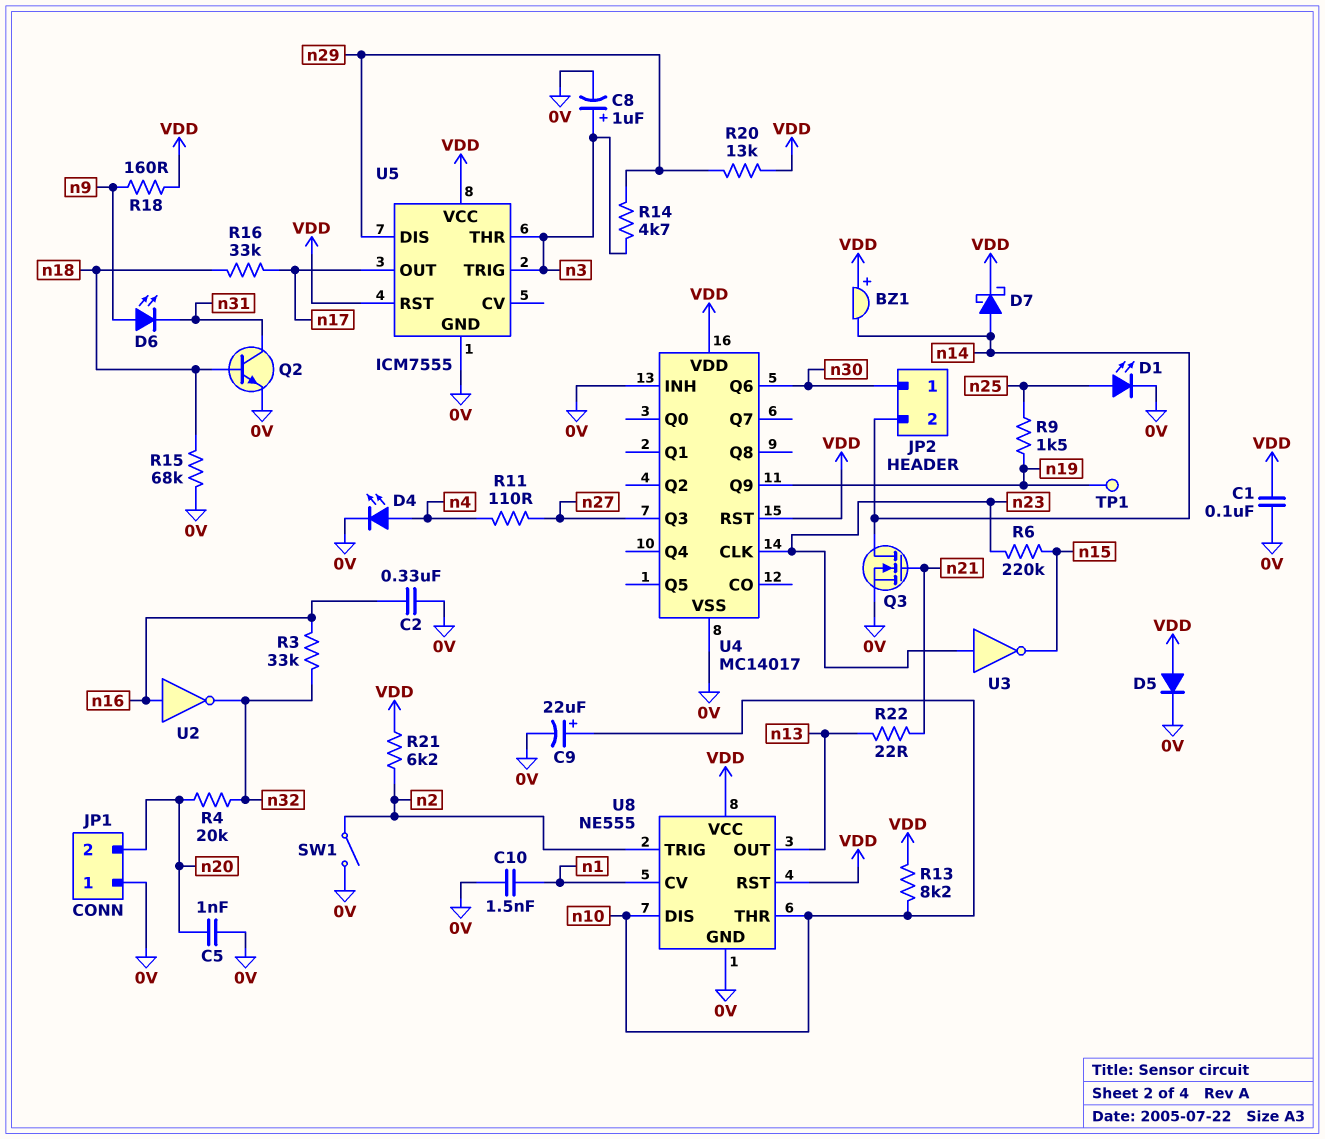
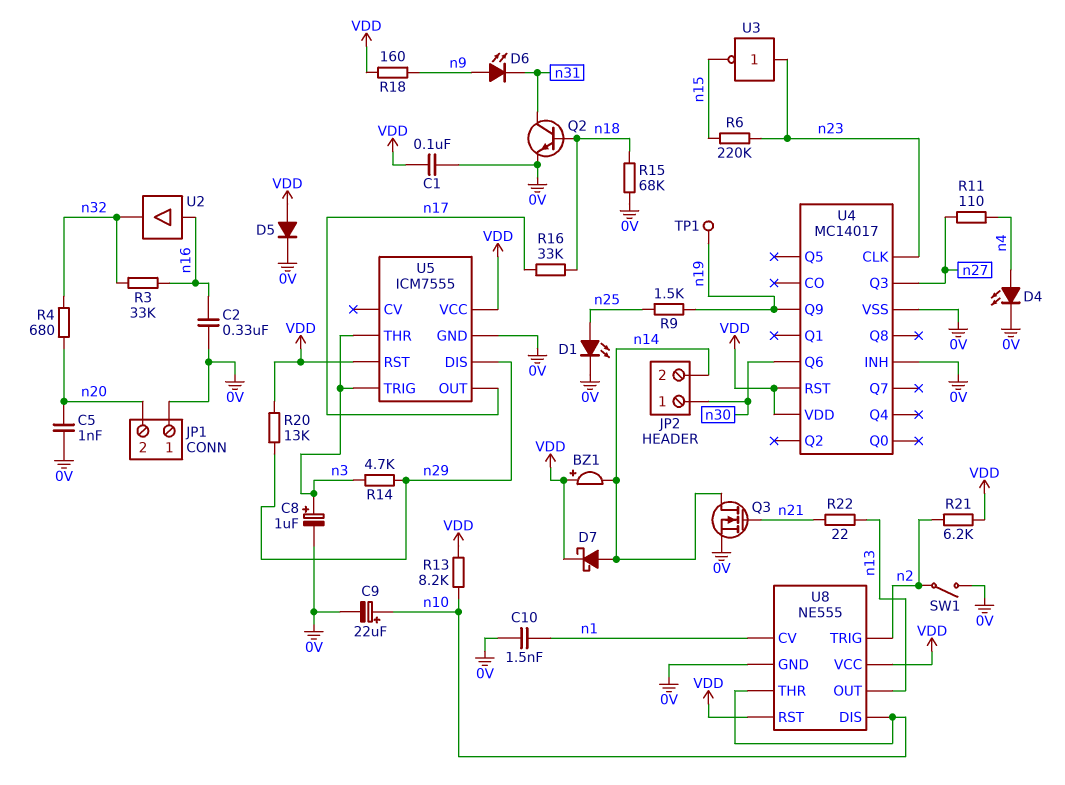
R4: 20k (n20, n32) -> 680 (n20, n32)
U2: NOT (in n16, out n32) -> buffer (in n16, out n32)

